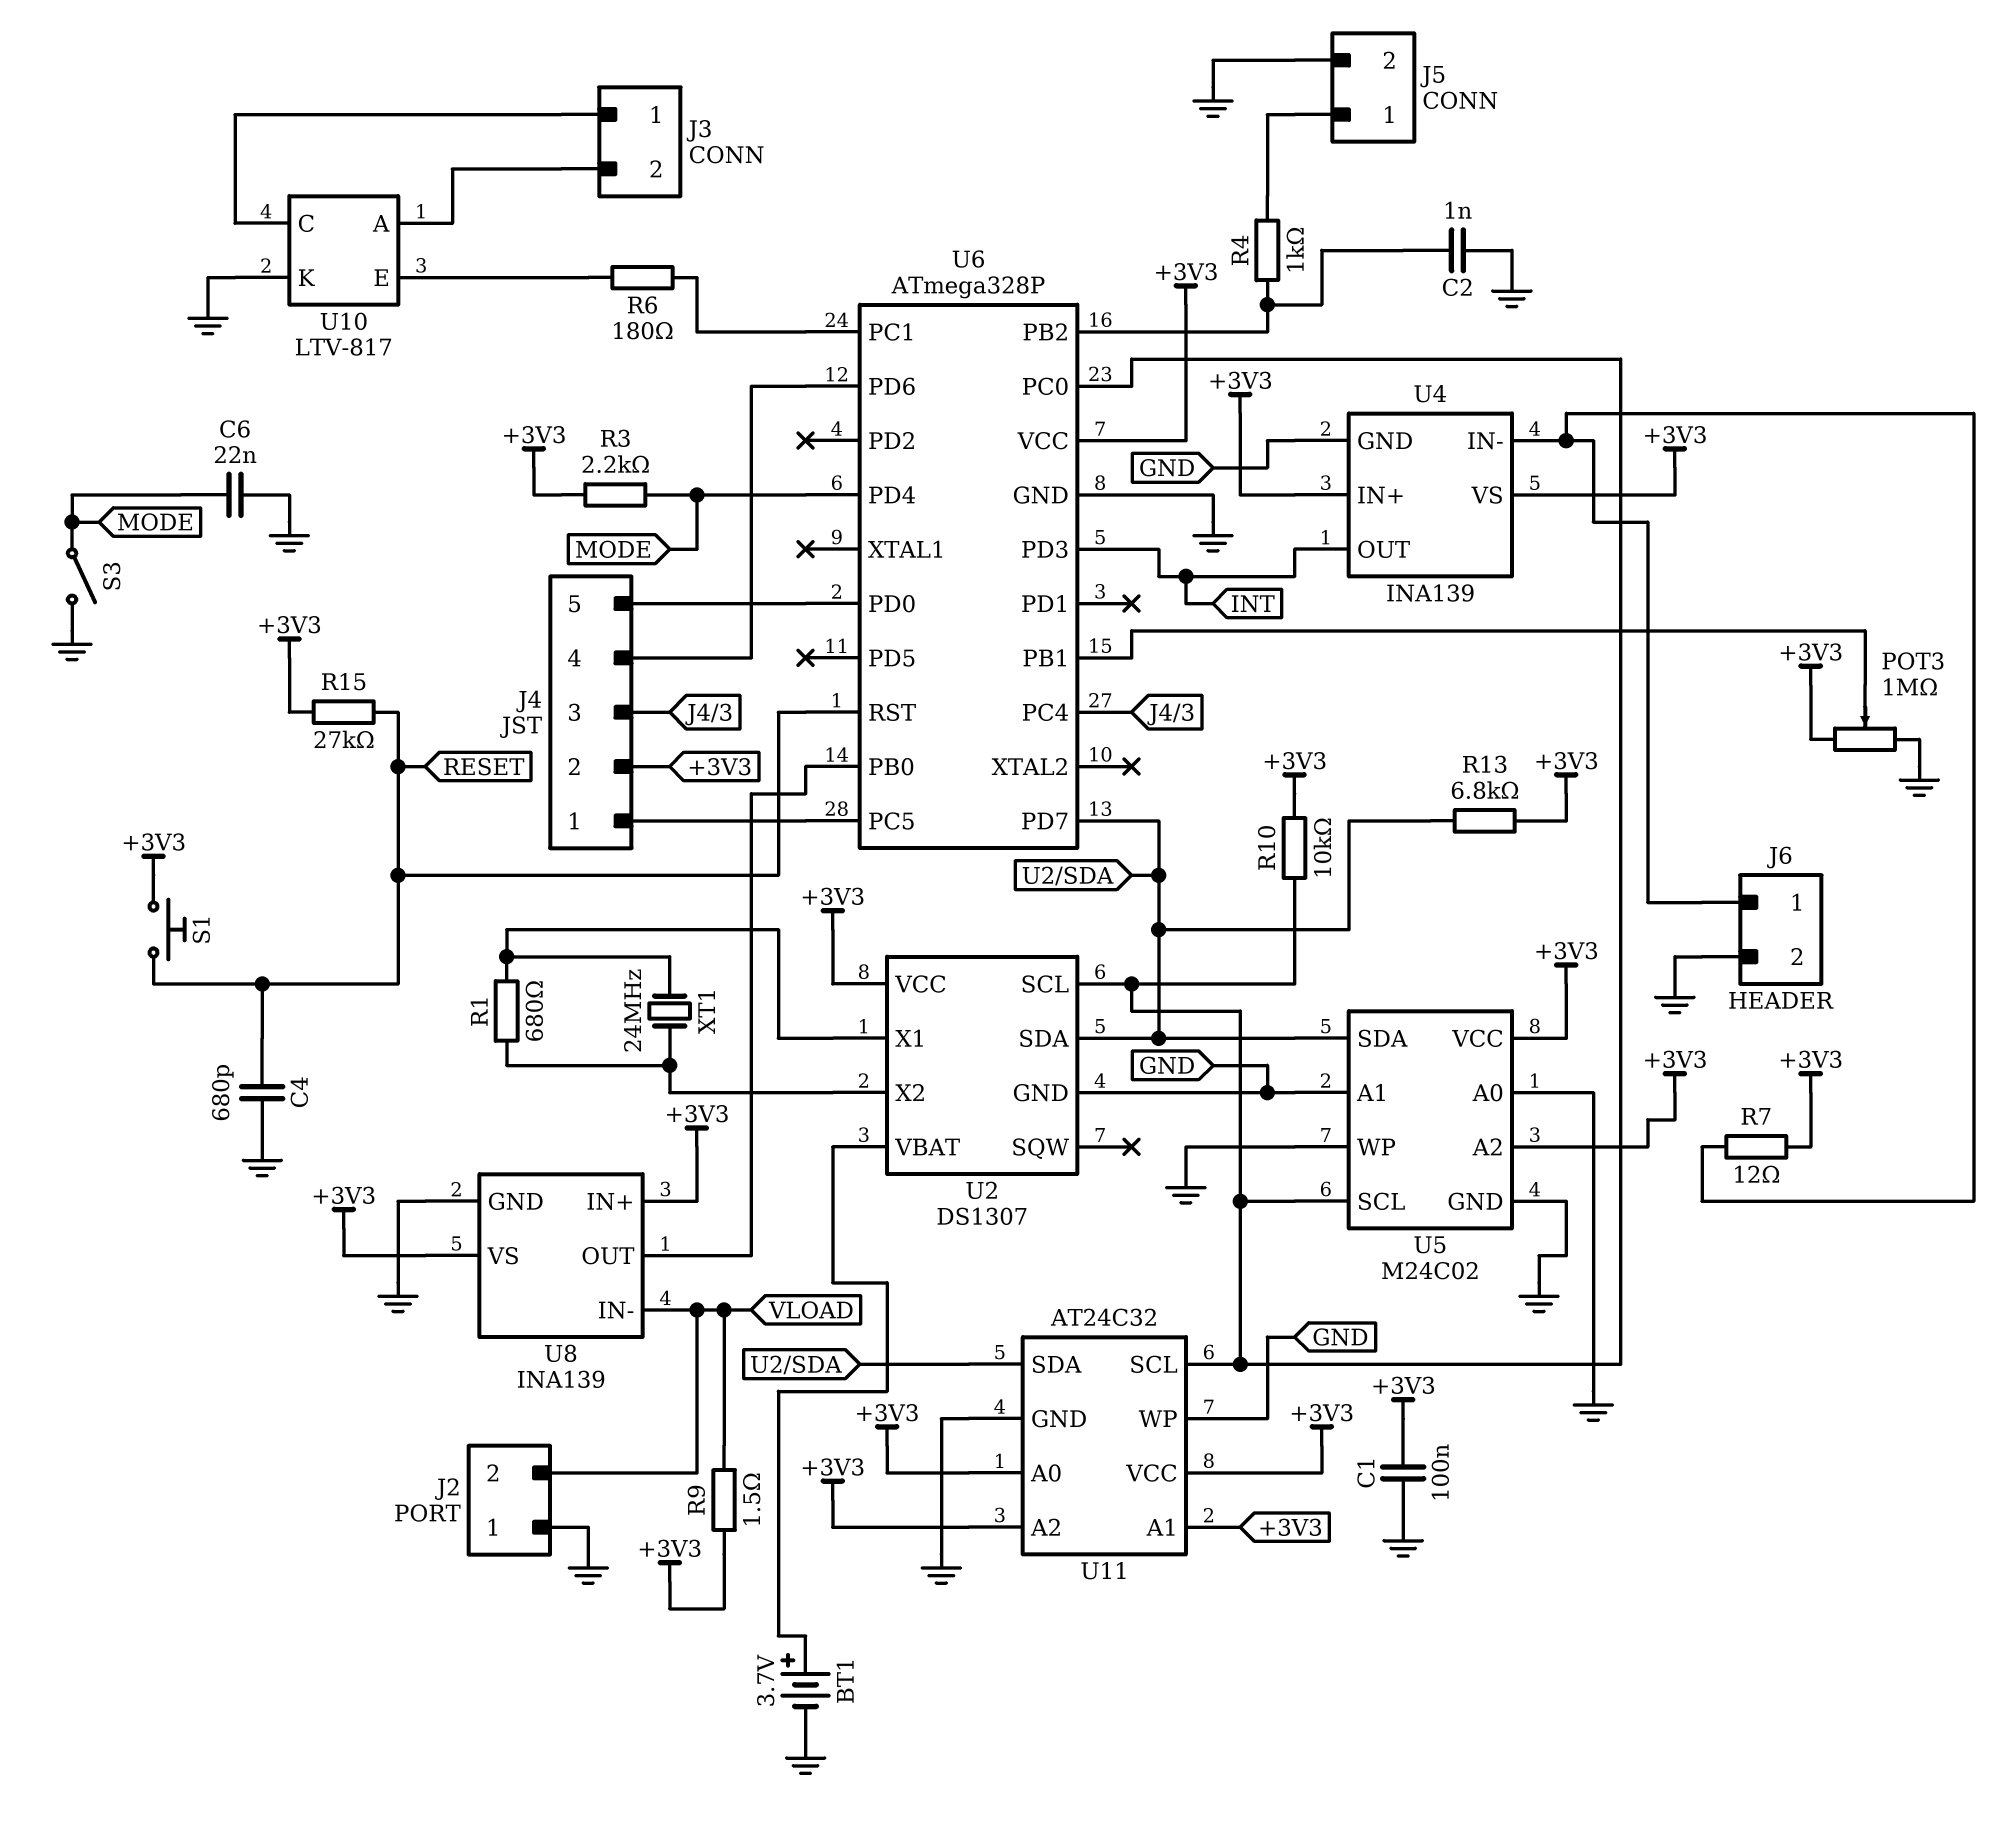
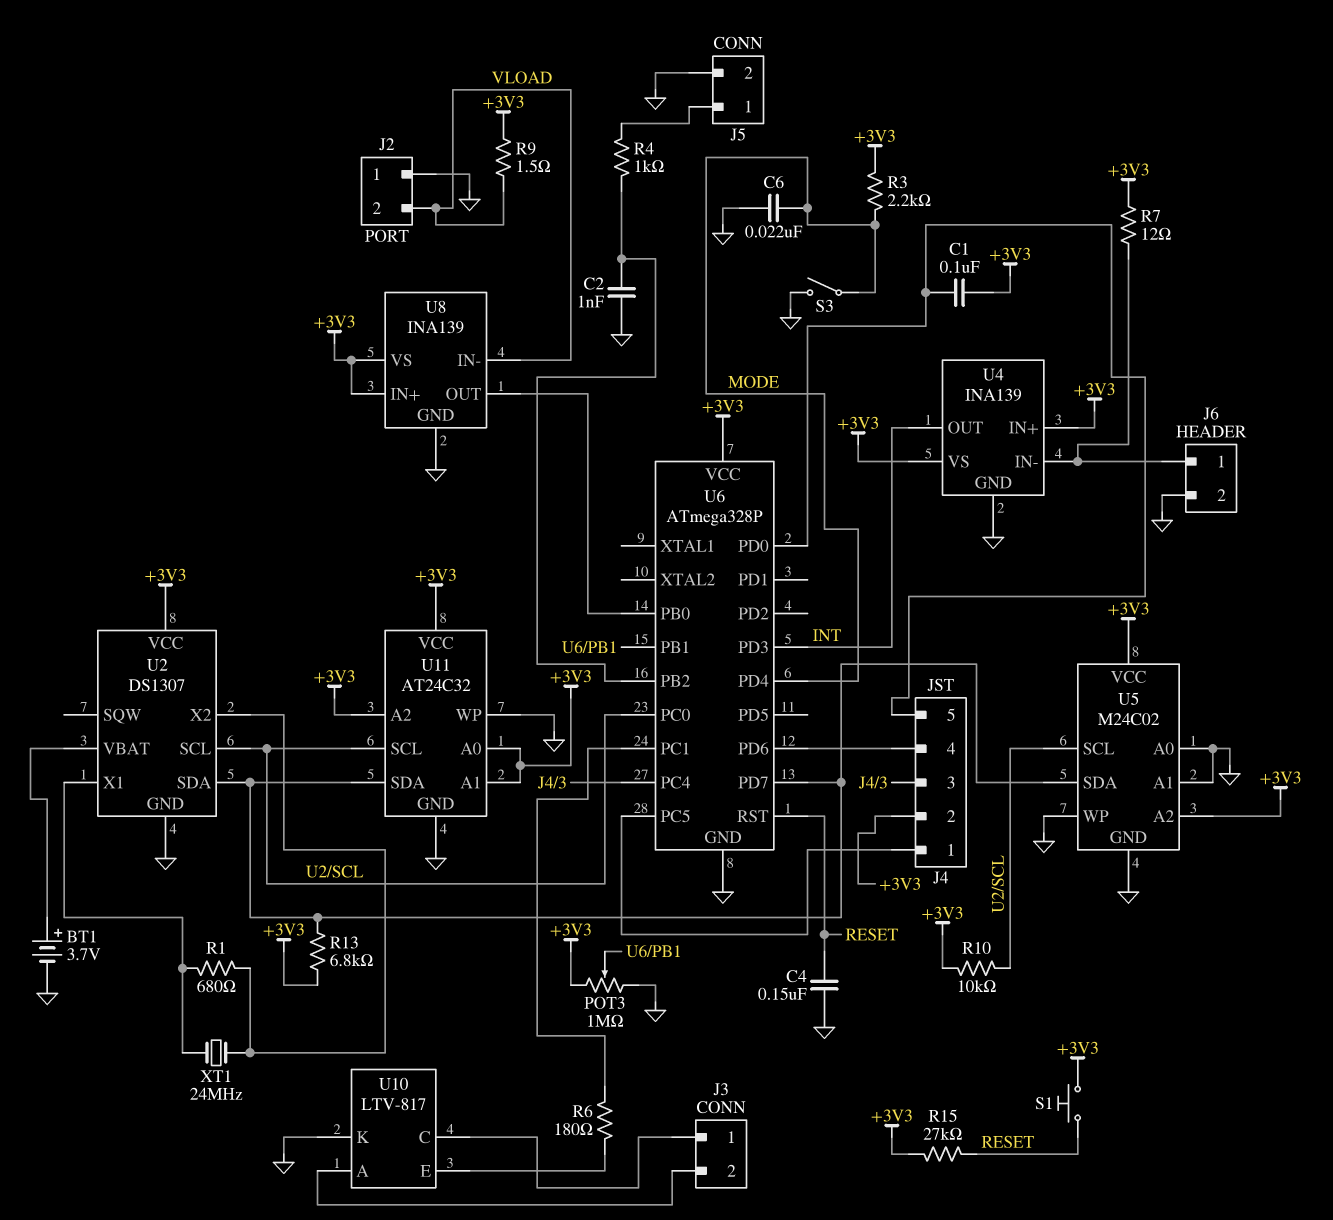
C1: 100nF (+3V3, GND) -> 100nF (+3V3, J4/5)
C4: 680pF (GND, RESET) -> 150nF (GND, RESET)

